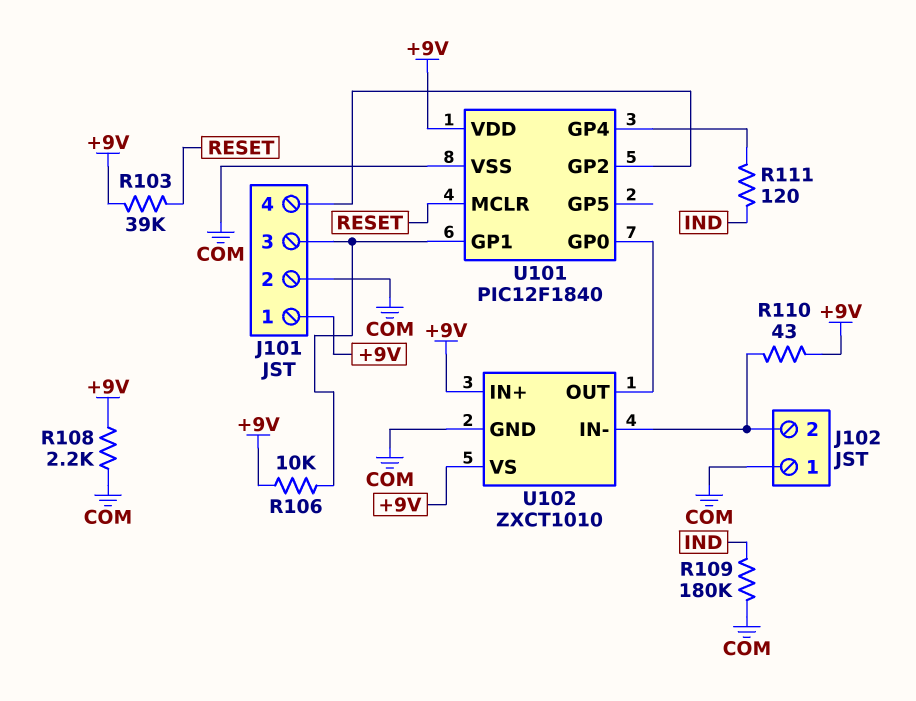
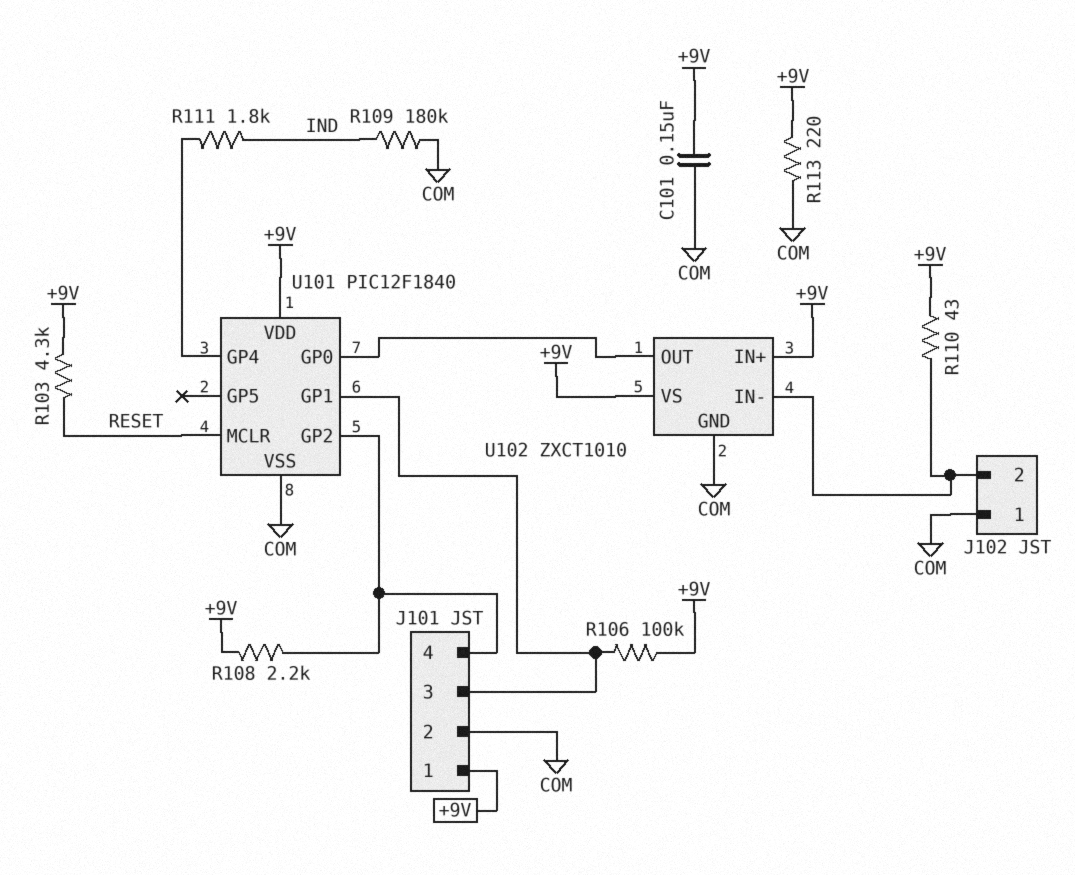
C101: none -> 150nF (+9V, COM)
R103: 39k (+9V, RESET) -> 4.3k (+9V, RESET)
R106: 10k (+9V, J101/3) -> 100k (+9V, J101/3)
R108: 2.2k (+9V, COM) -> 2.2k (+9V, J101/4)
R111: 120 (IND, U101/GP4) -> 1.8k (IND, U101/GP4)
R113: none -> 220 (+9V, COM)

